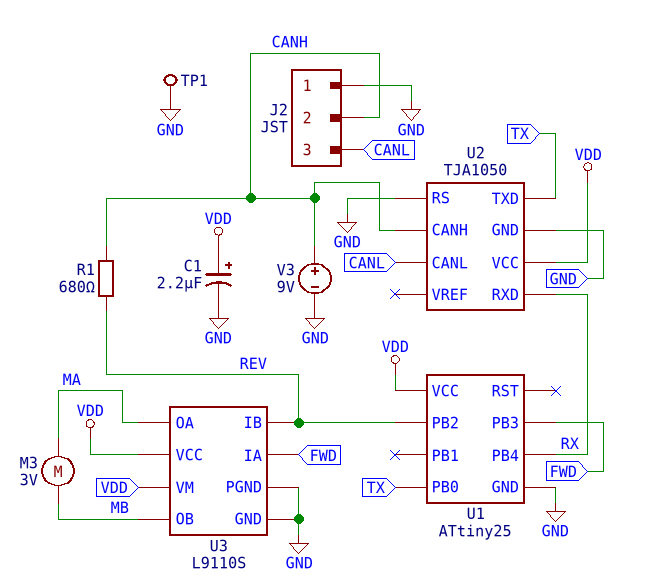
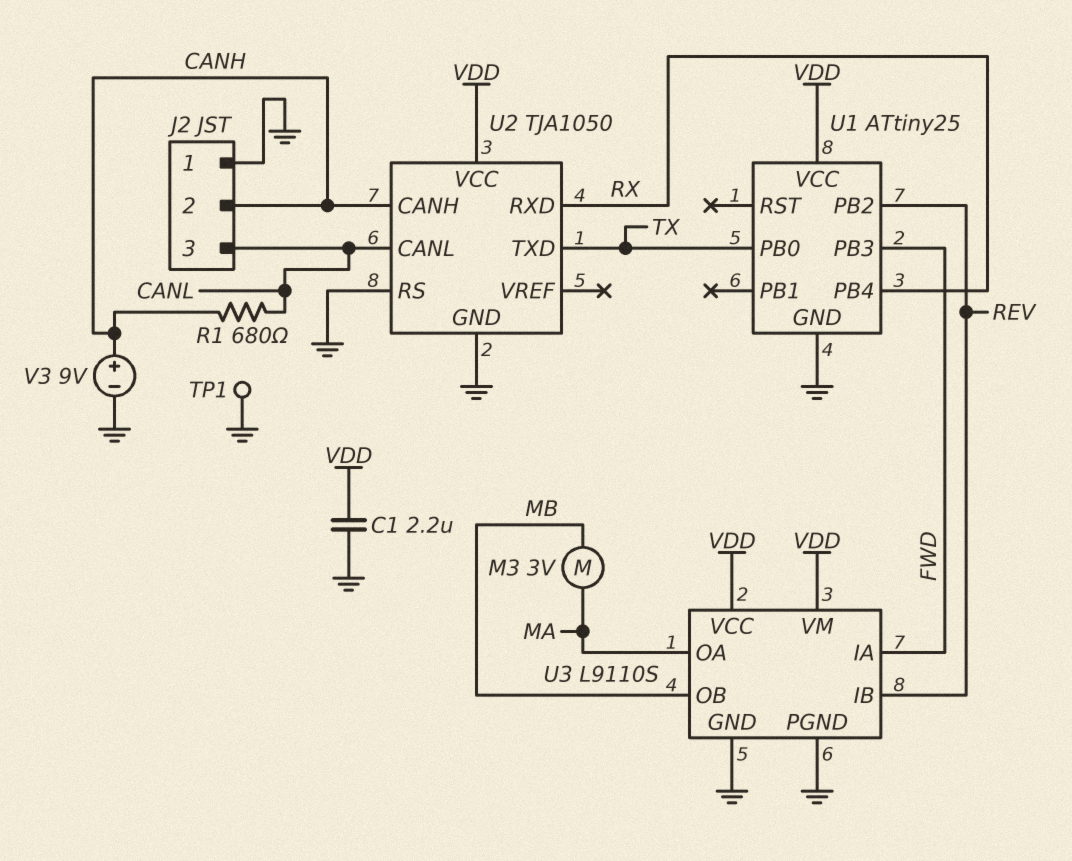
C1: 2.2uF (plus VDD, minus GND) -> 2.2uF (GND, VDD)
R1: 680 (CANH, REV) -> 680 (CANH, CANL)

